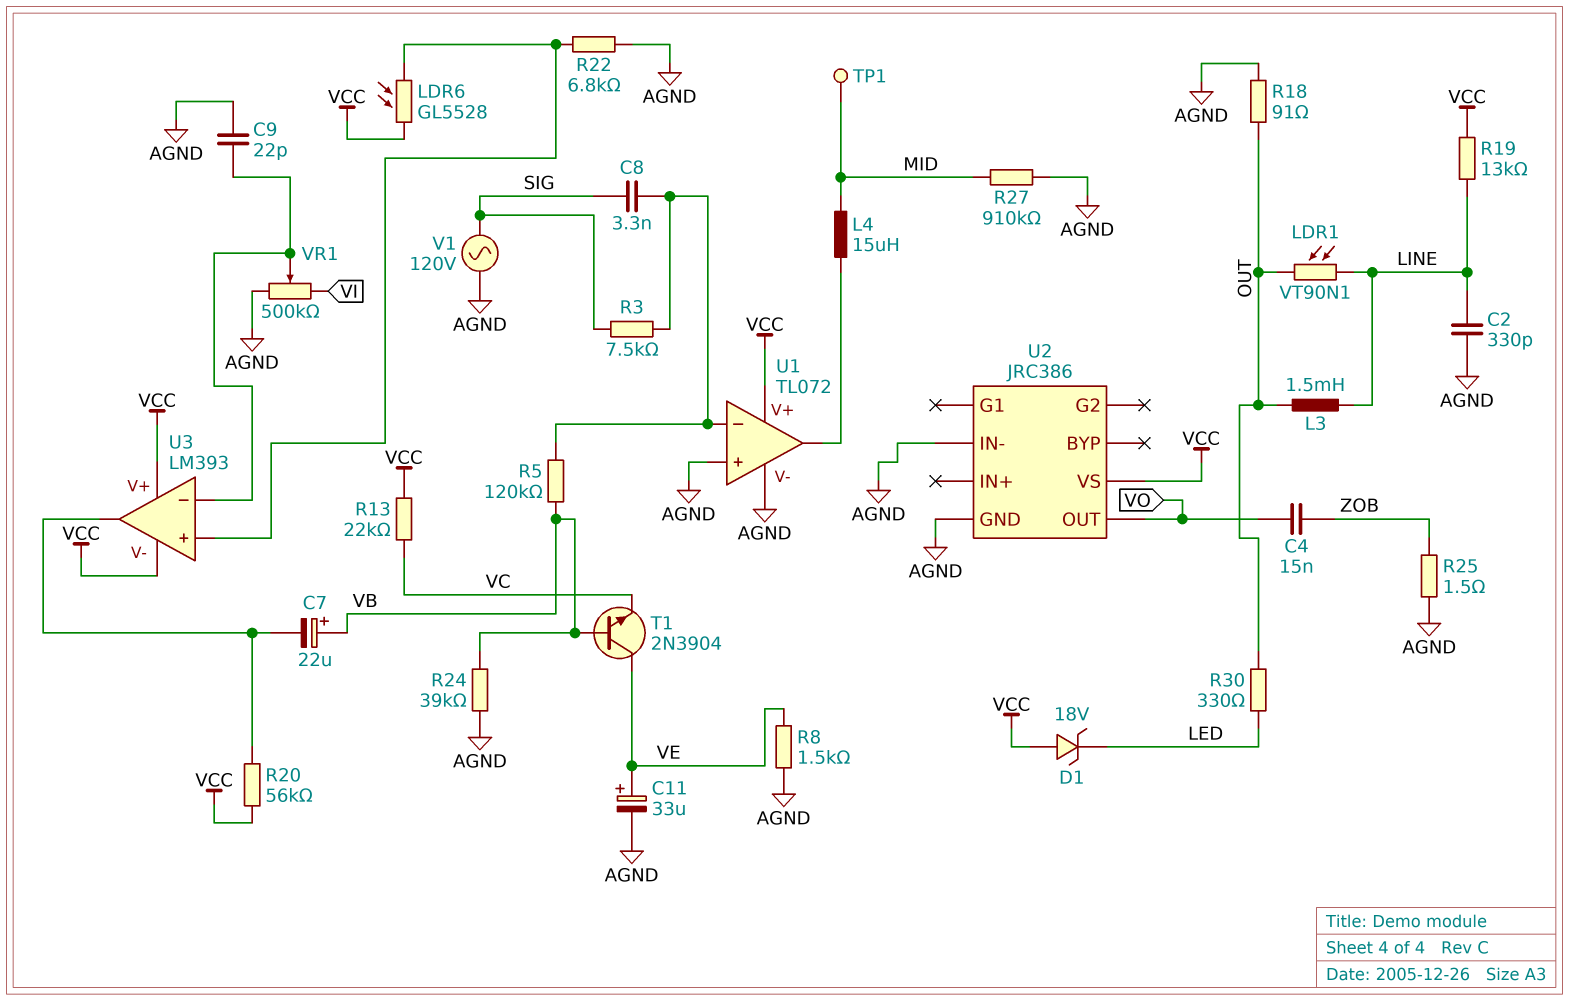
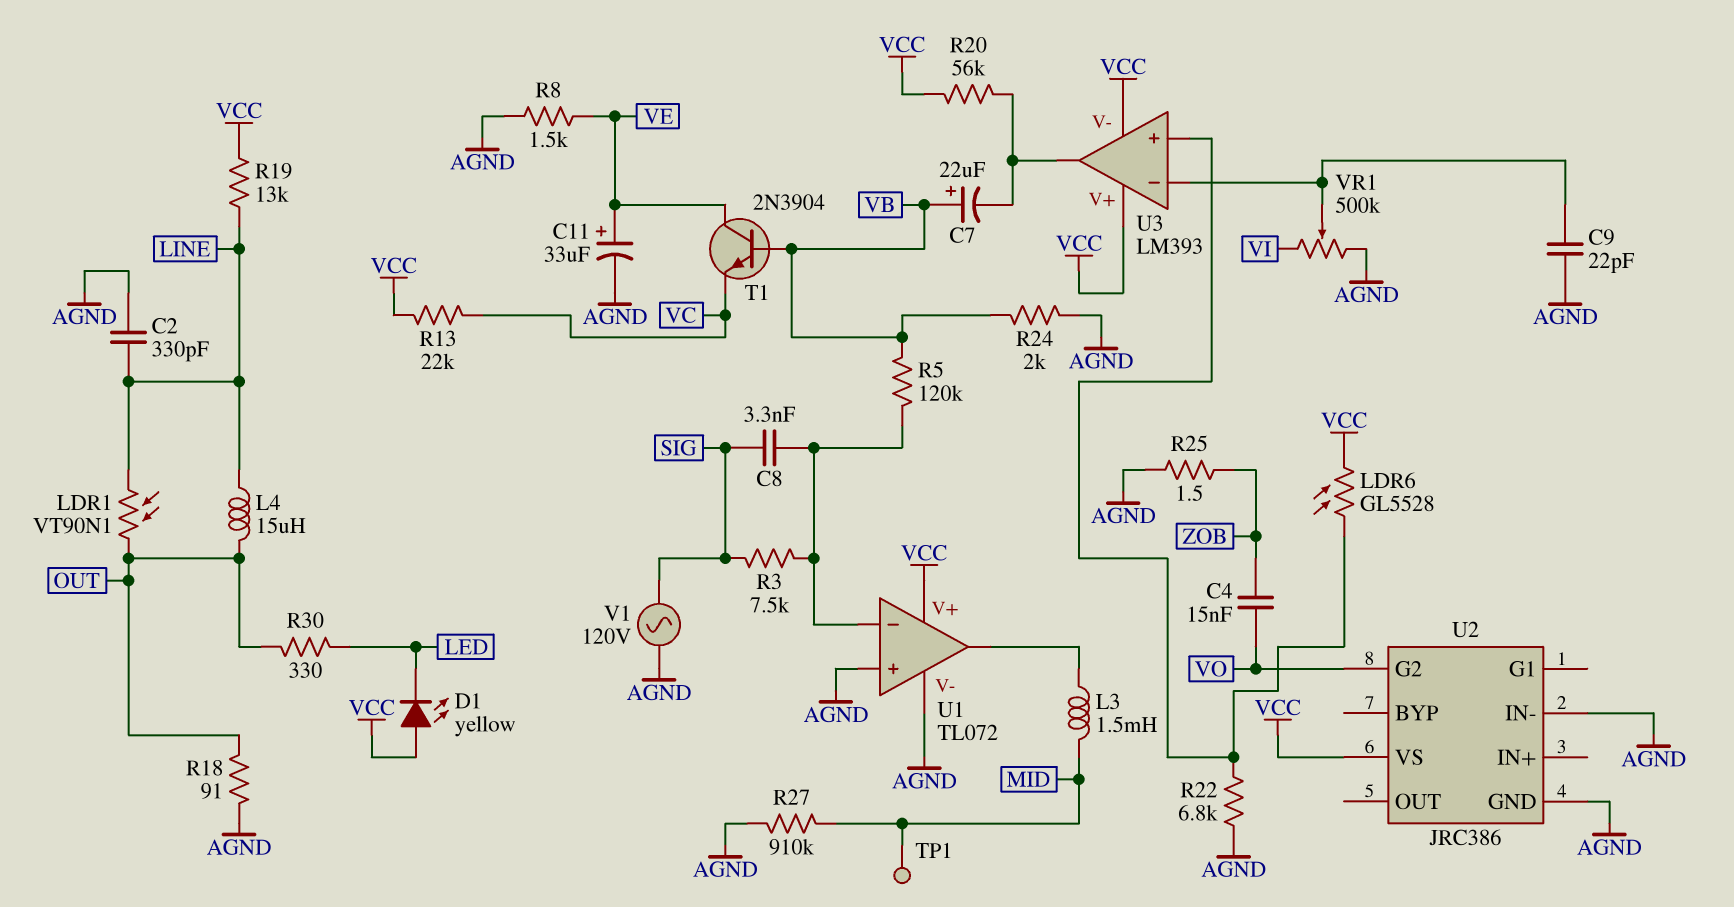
D1: zener 18V (A VCC, K LED) -> LED yellow (A VCC, K LED)
L3: 1.5mH (LINE, OUT) -> 1.5mH (MID, U1/out)
L4: 15uH (MID, U1/out) -> 15uH (LINE, OUT)
R24: 39k (AGND, VB) -> 2k (AGND, VB)
U2 pin G2: none -> VO
U2 pin OUT: VO -> none

